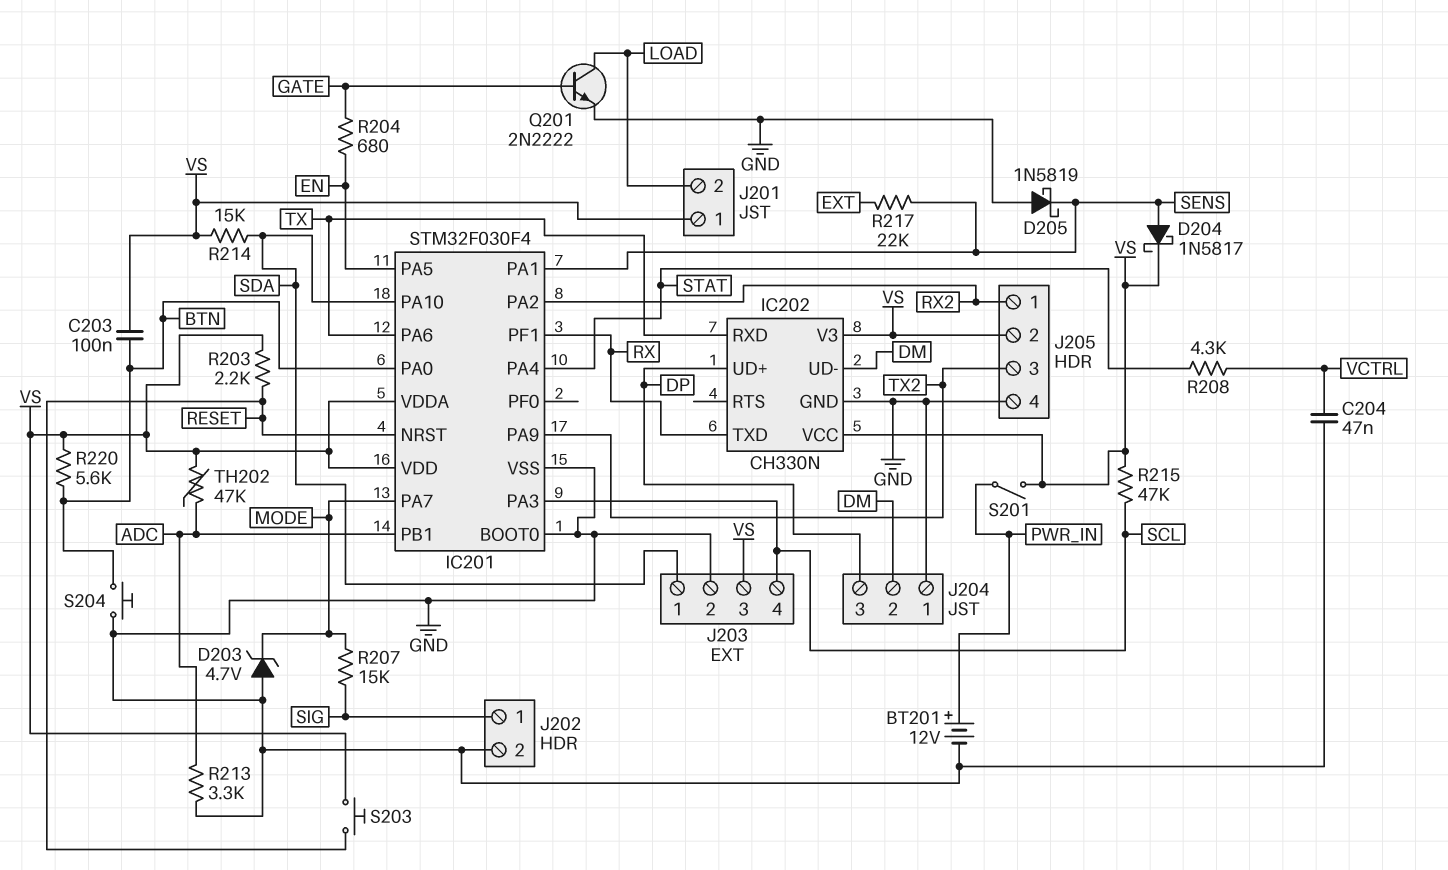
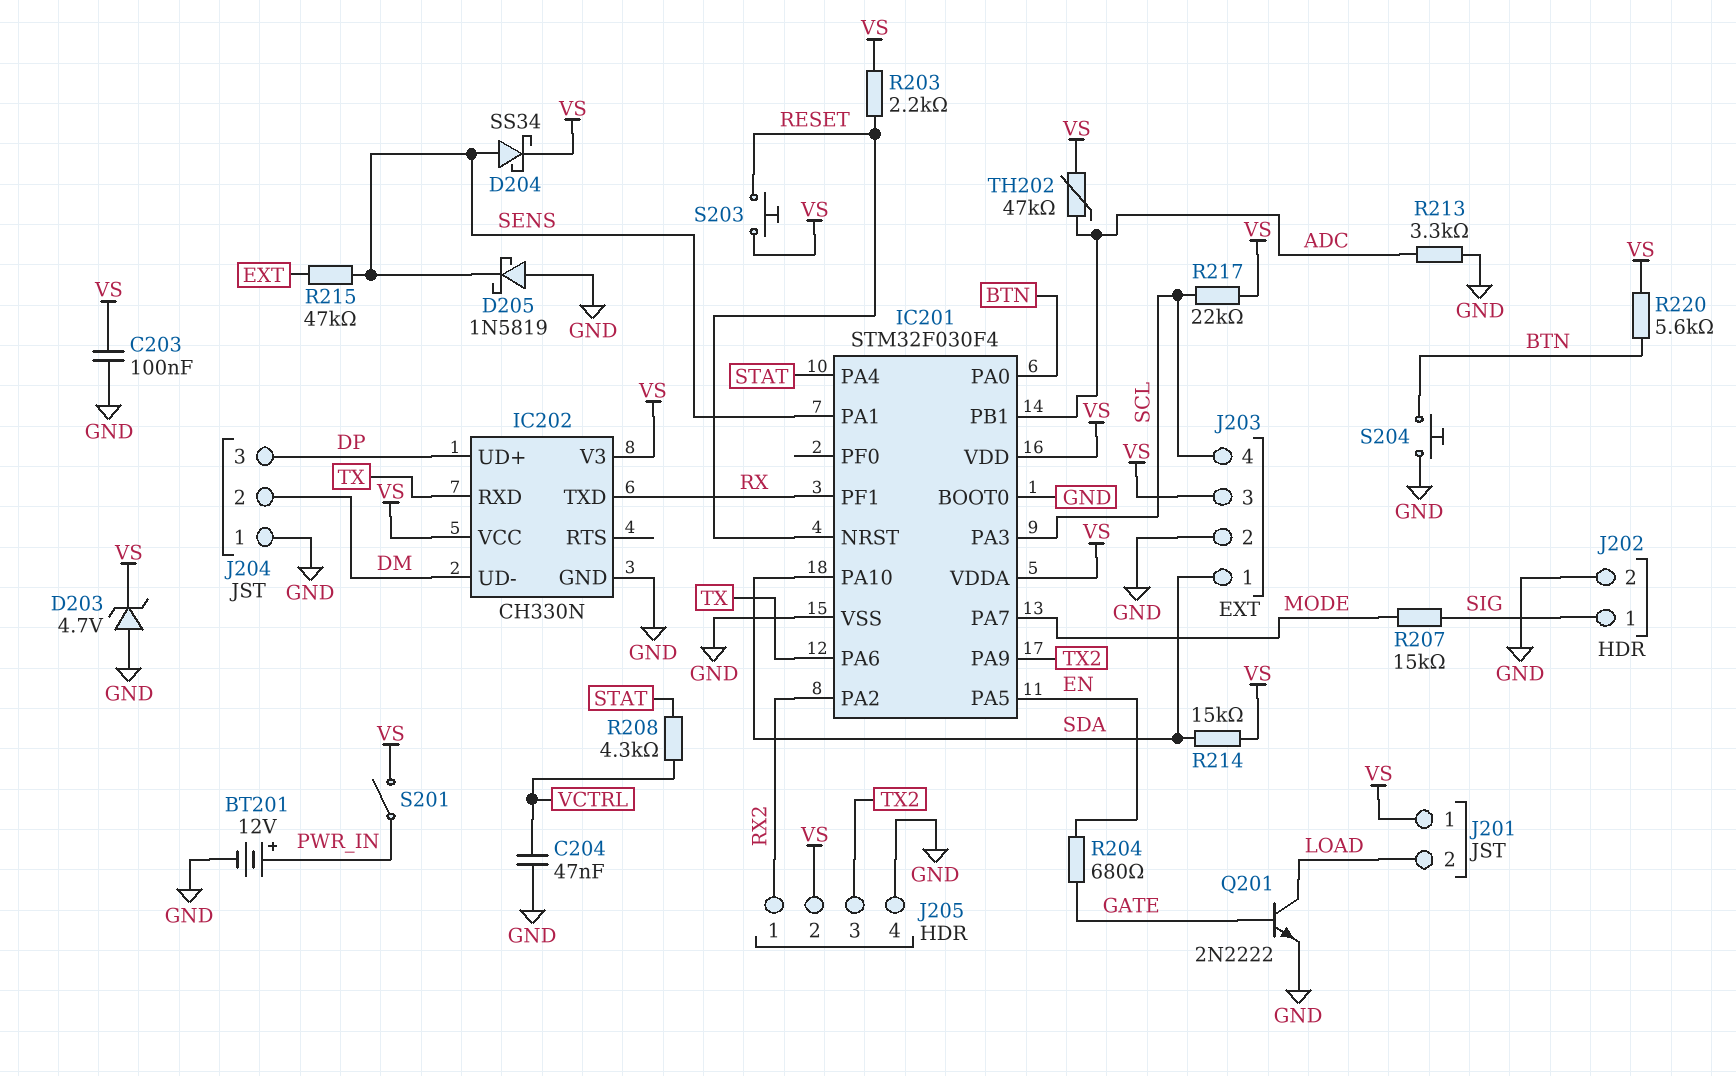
C203: 100nF (BTN, VS) -> 100nF (GND, VS)
D203: zener 4.7V (A GND, K MODE) -> zener 4.7V (A GND, K VS)
D204: schottky 1N5817 (A SENS, K VS) -> schottky SS34 (A SENS, K VS)
R215: 47k (SCL, VS) -> 47k (EXT, SENS)
R217: 22k (EXT, SENS) -> 22k (SCL, VS)

